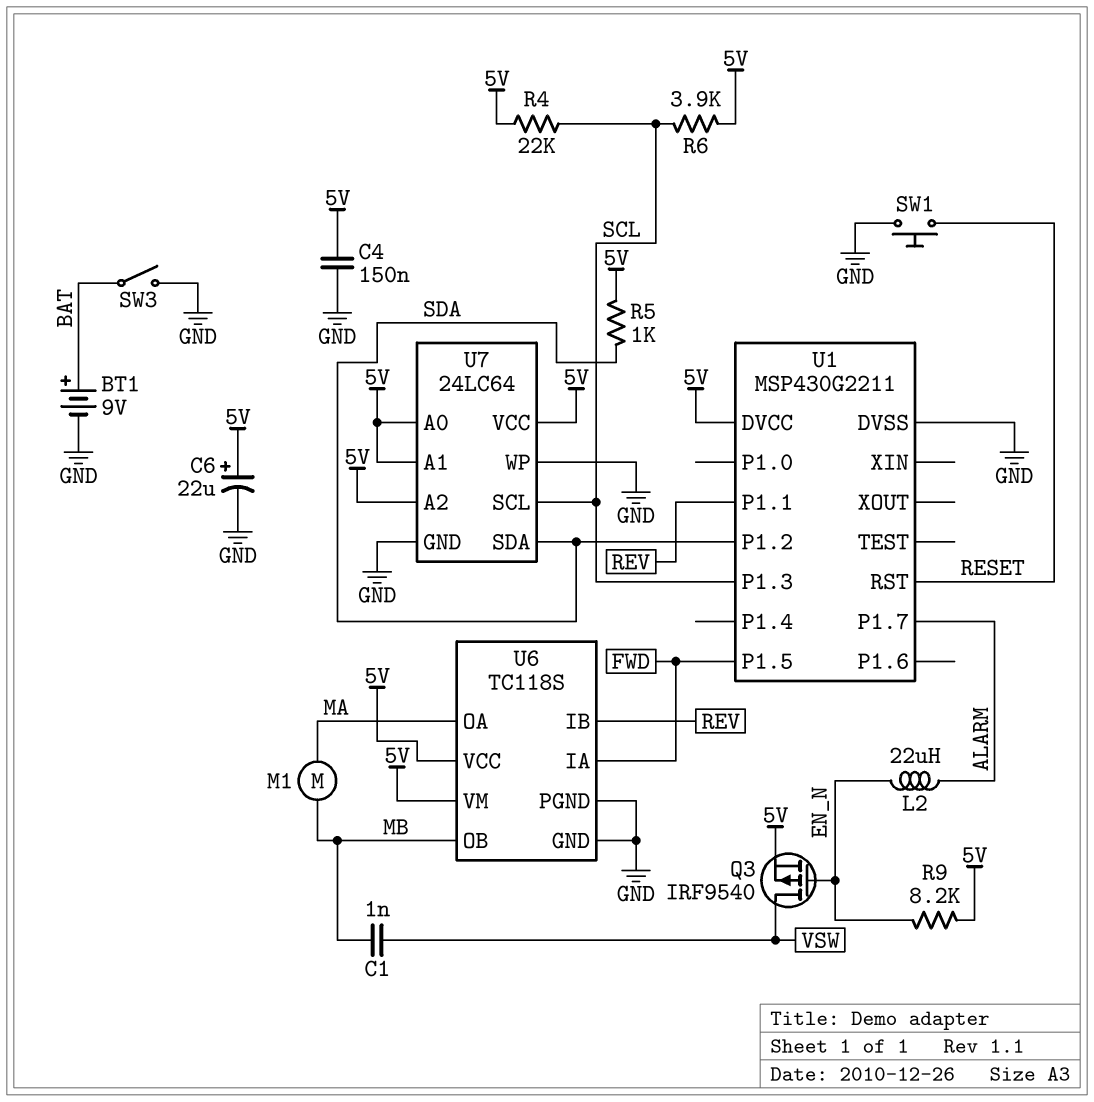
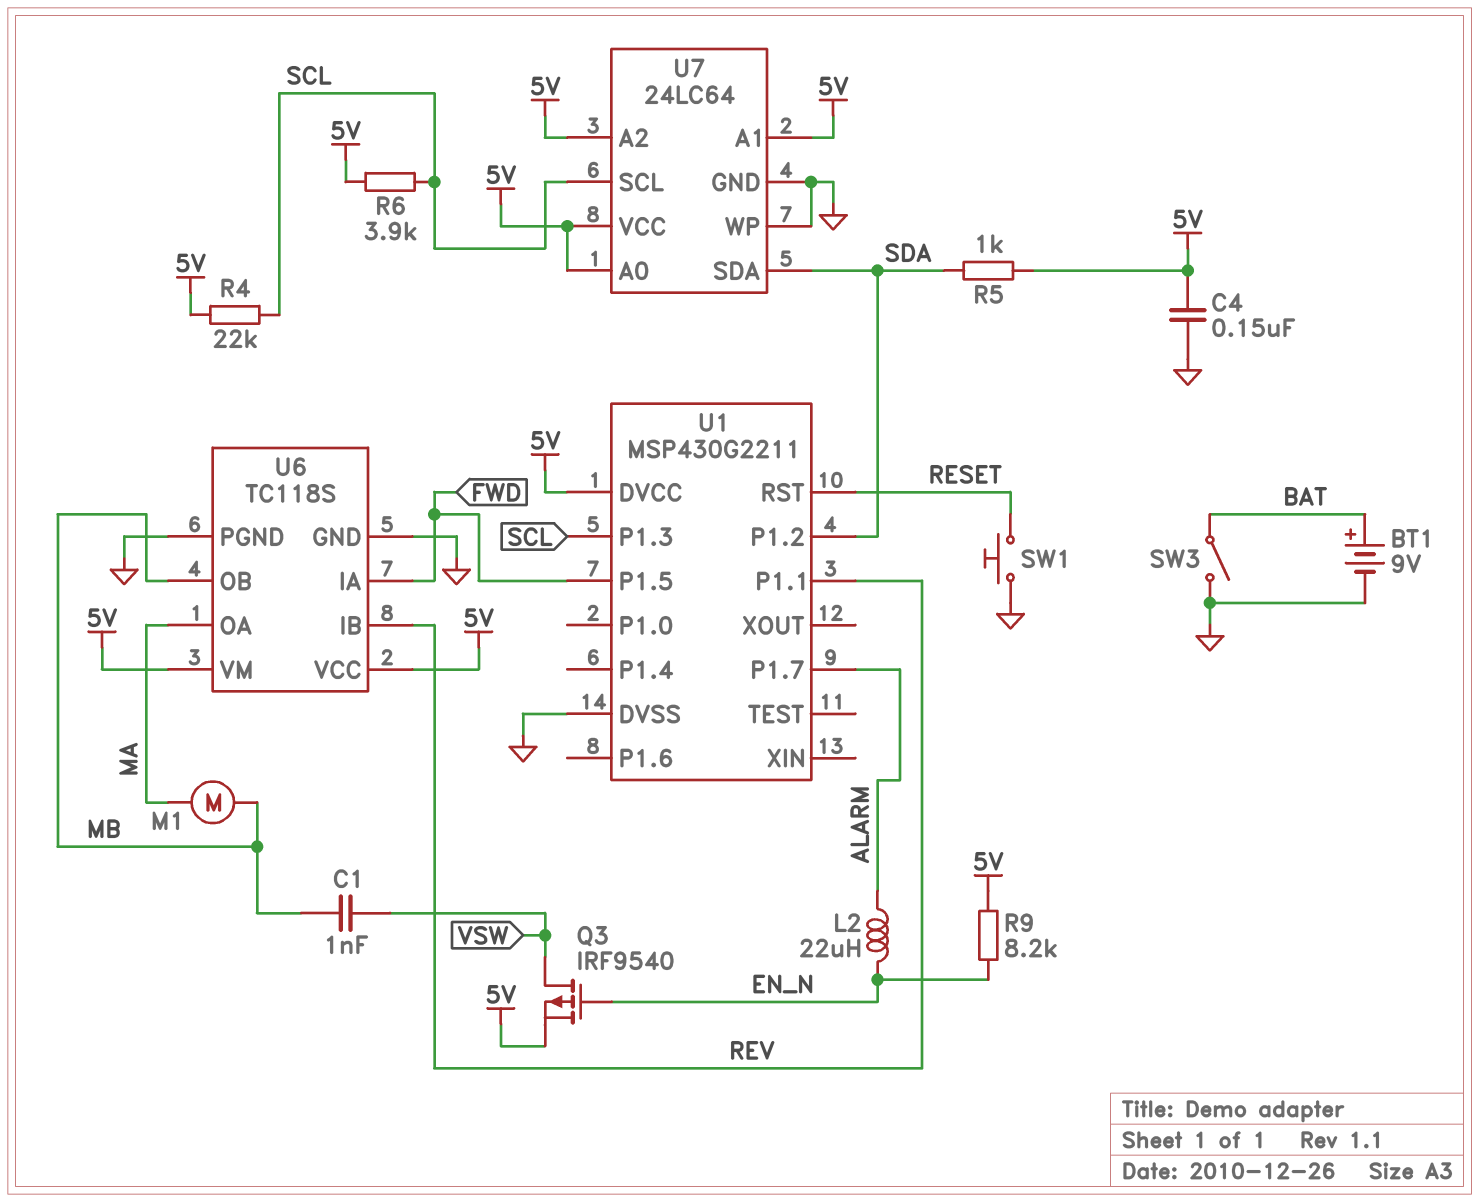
C6: 22uF (plus 5V, minus GND) -> none

